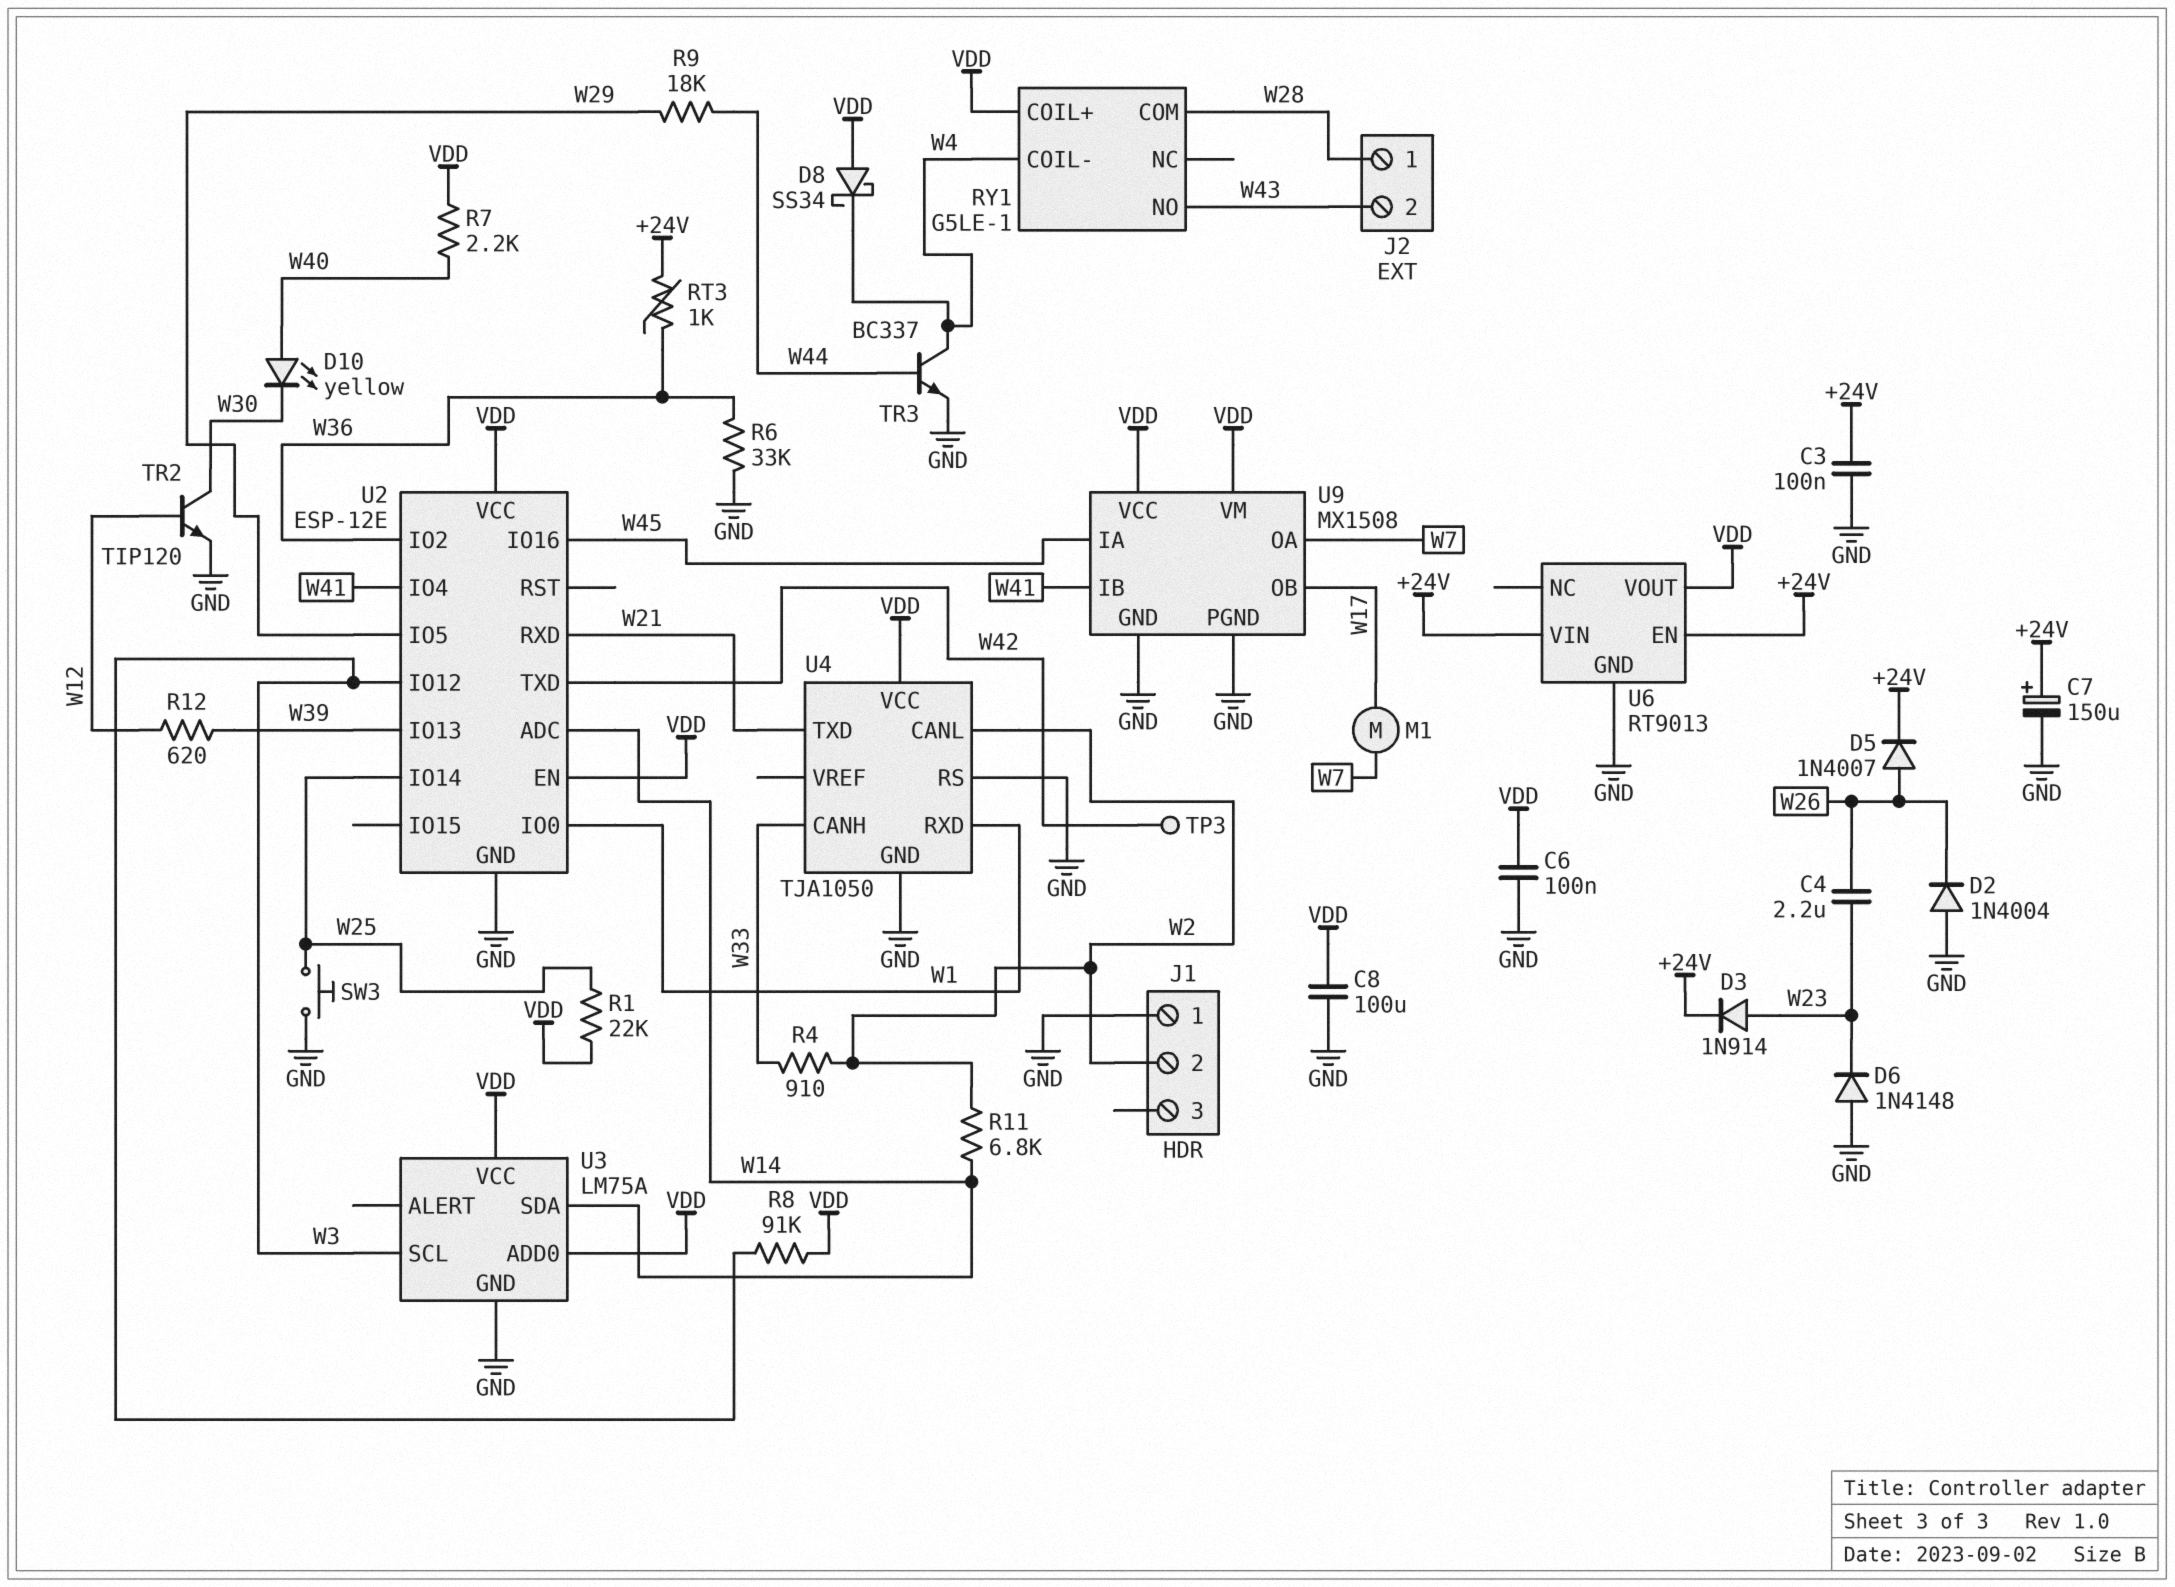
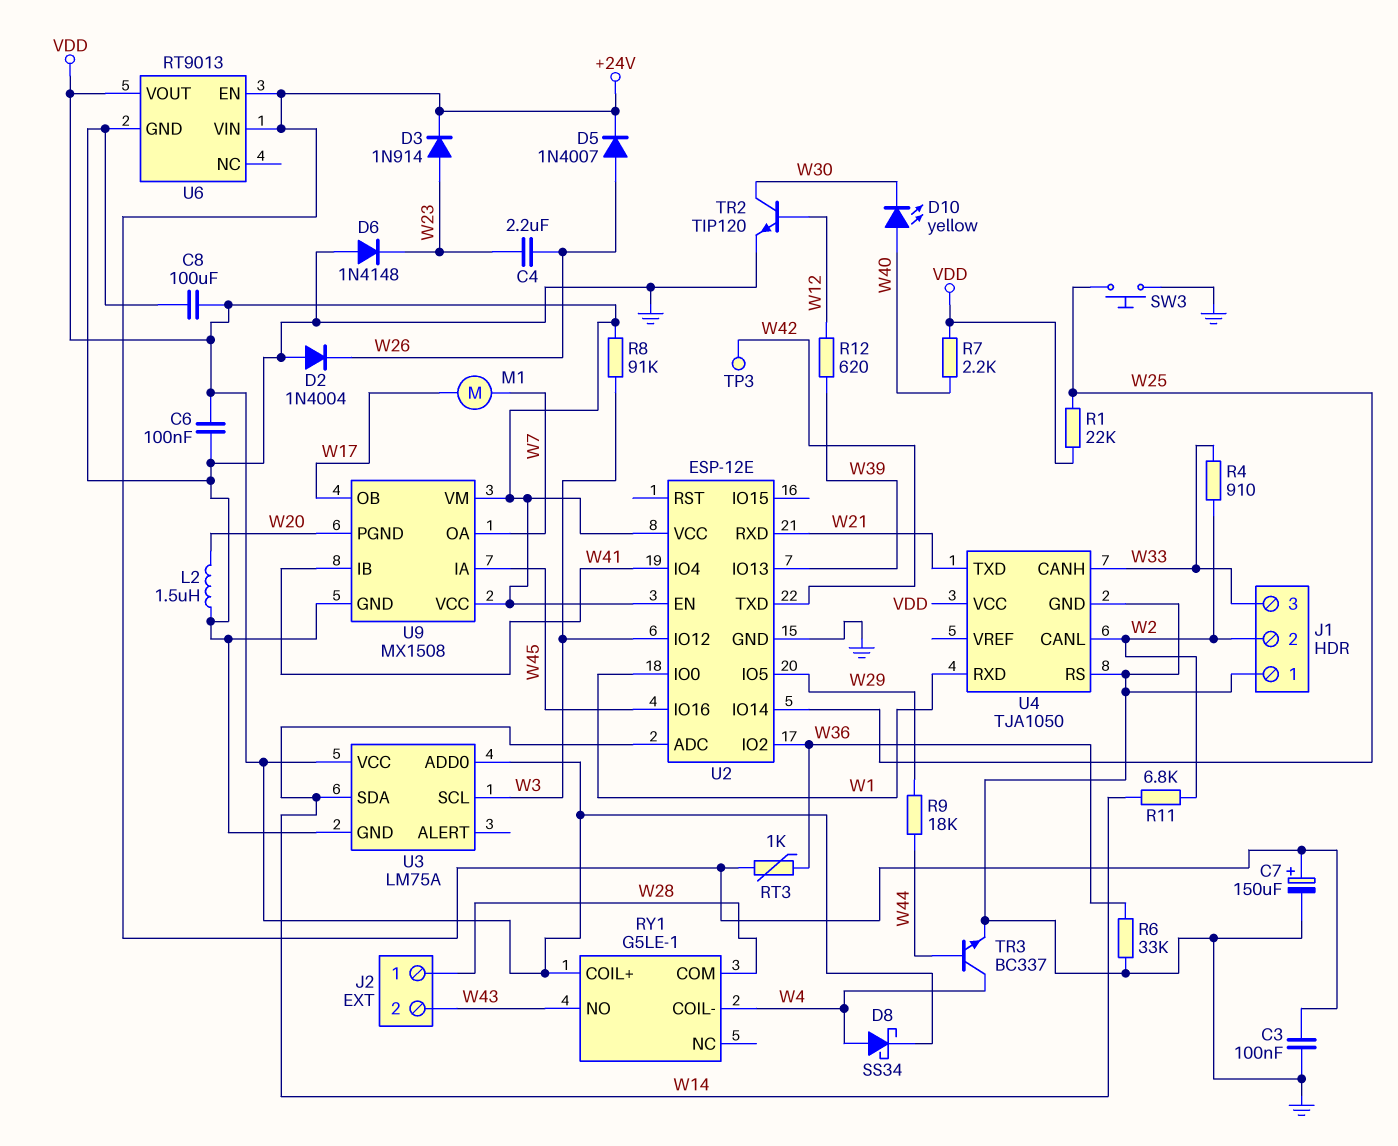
D8: schottky SS34 (A VDD, K W4) -> schottky SS34 (A W4, K VDD)
J1 pin 3: none -> W33
L2: none -> 1.5uH (GND, W20)
U9 pin PGND: GND -> W20

